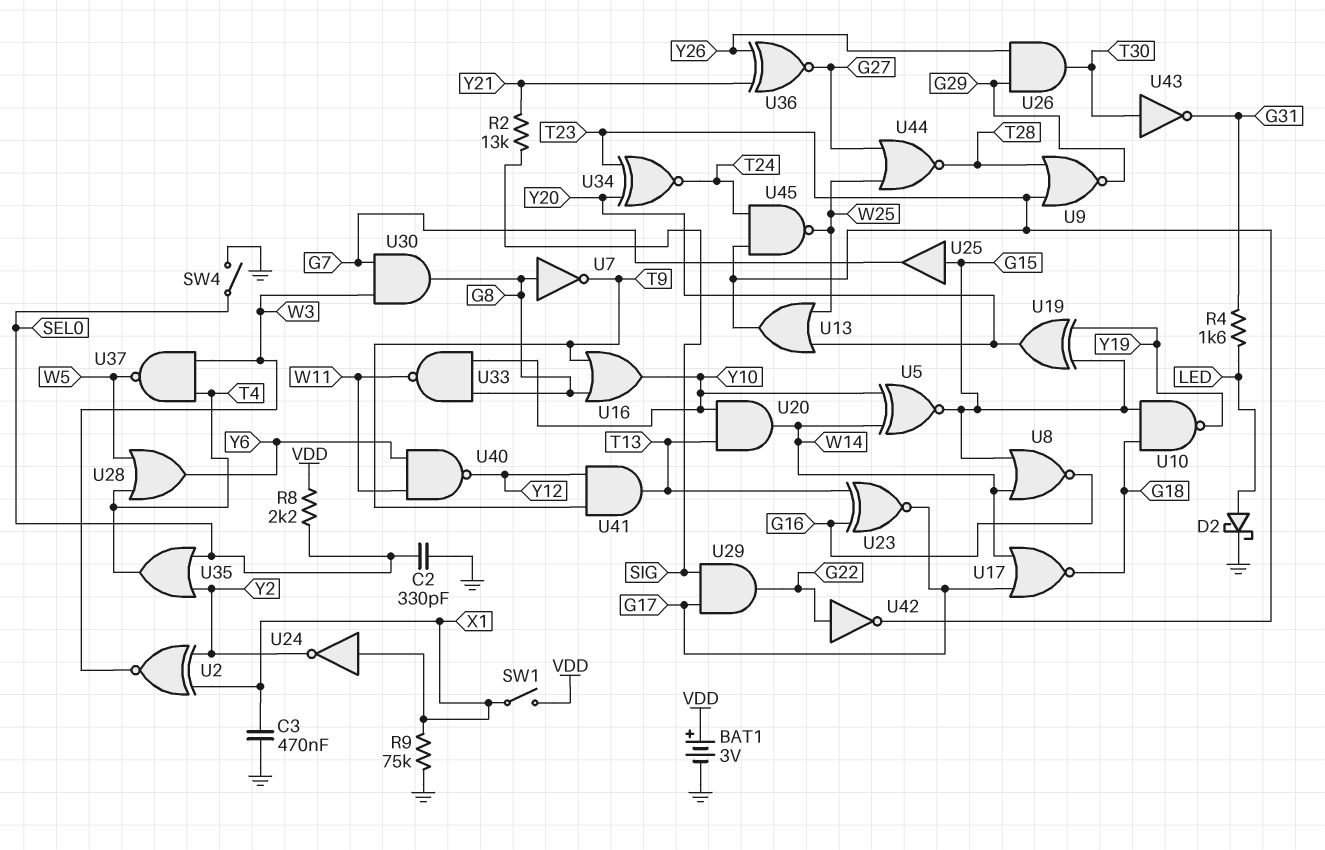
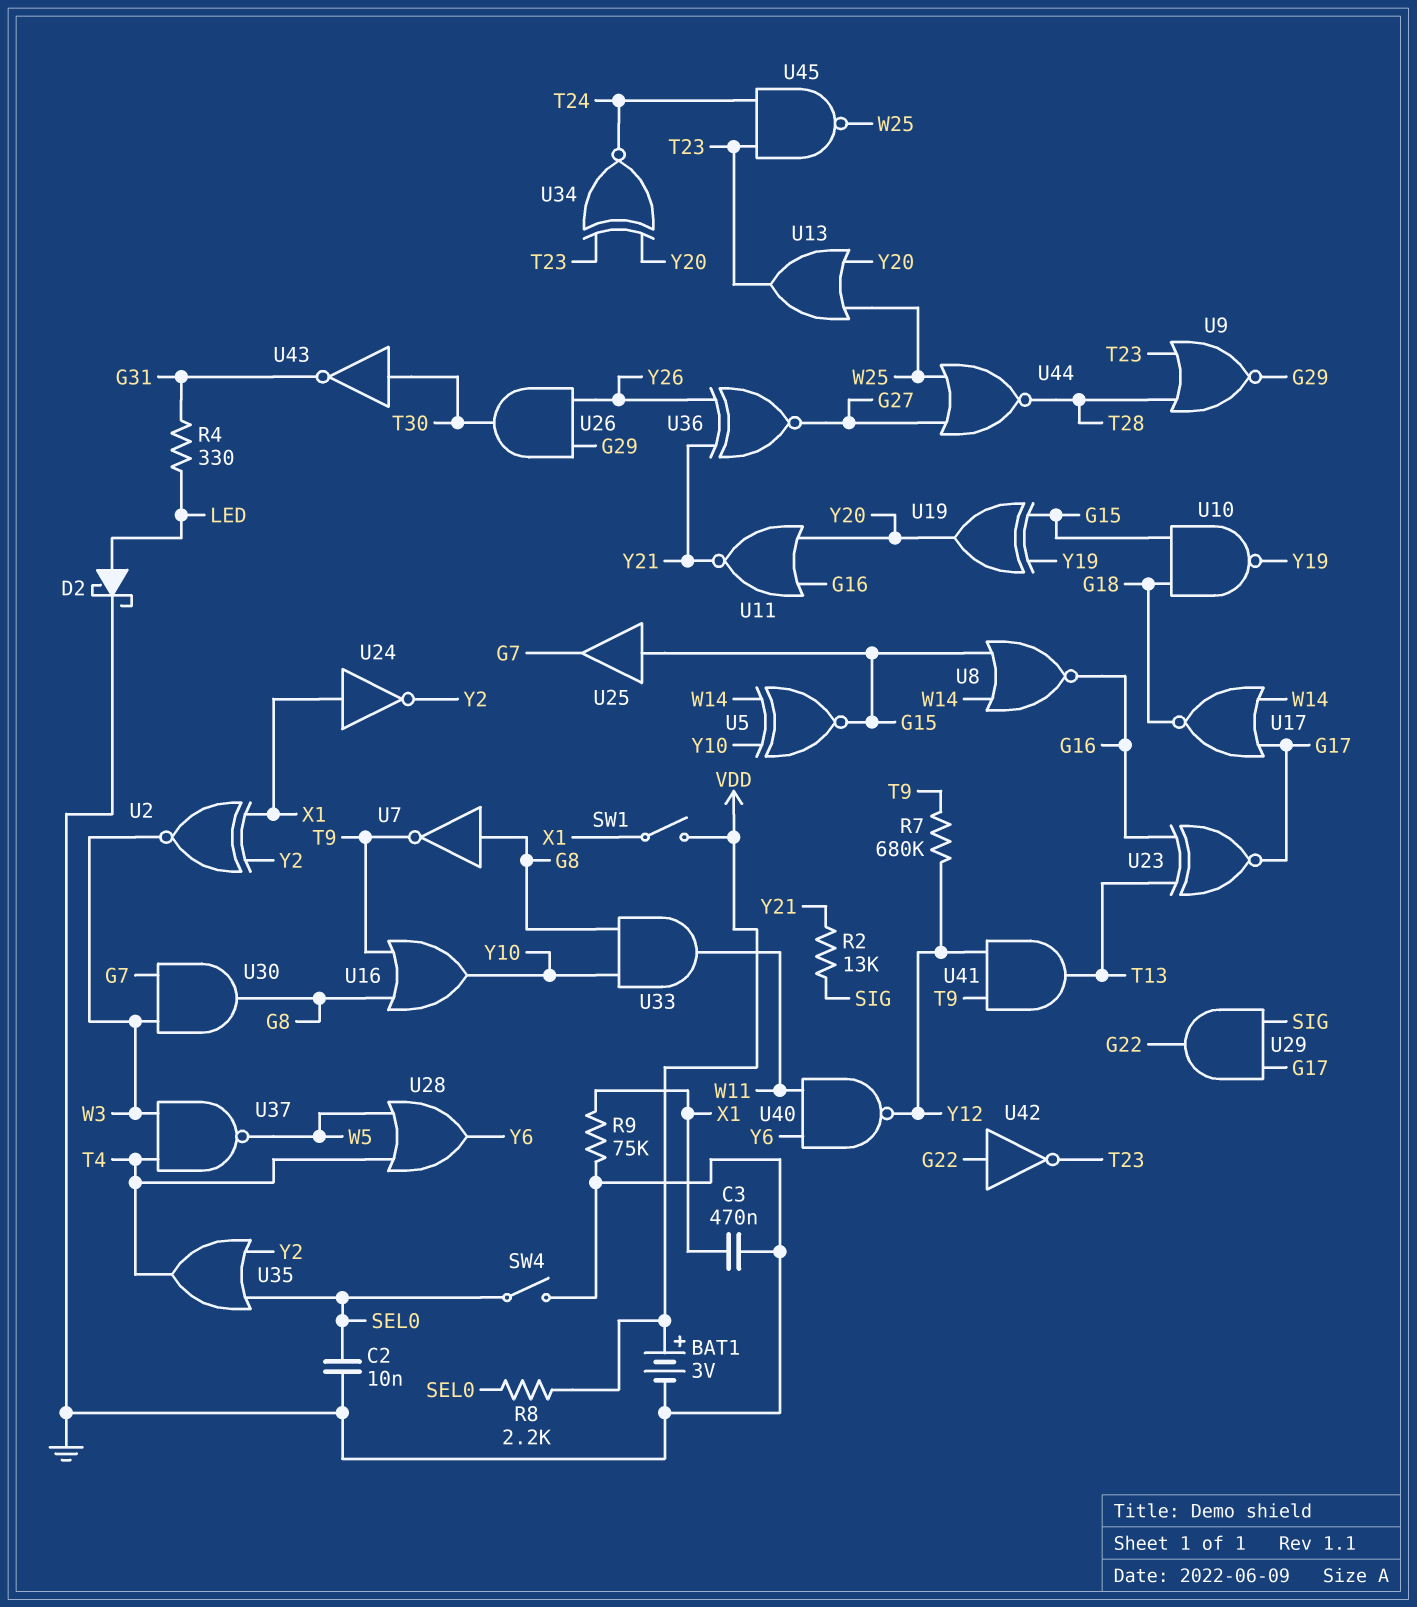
C2: 330pF (GND, SEL0) -> 10nF (GND, SEL0)
R4: 1.6k (G31, LED) -> 330 (G31, LED)
R7: none -> 680k (T9, Y12)
U11: none -> NOR (in G16, in Y20, out Y21)
U20: AND (in T13, in Y10, out W14) -> none
U33: NAND (in G8, in Y10, out W11) -> AND (in G8, in Y10, out W11)

